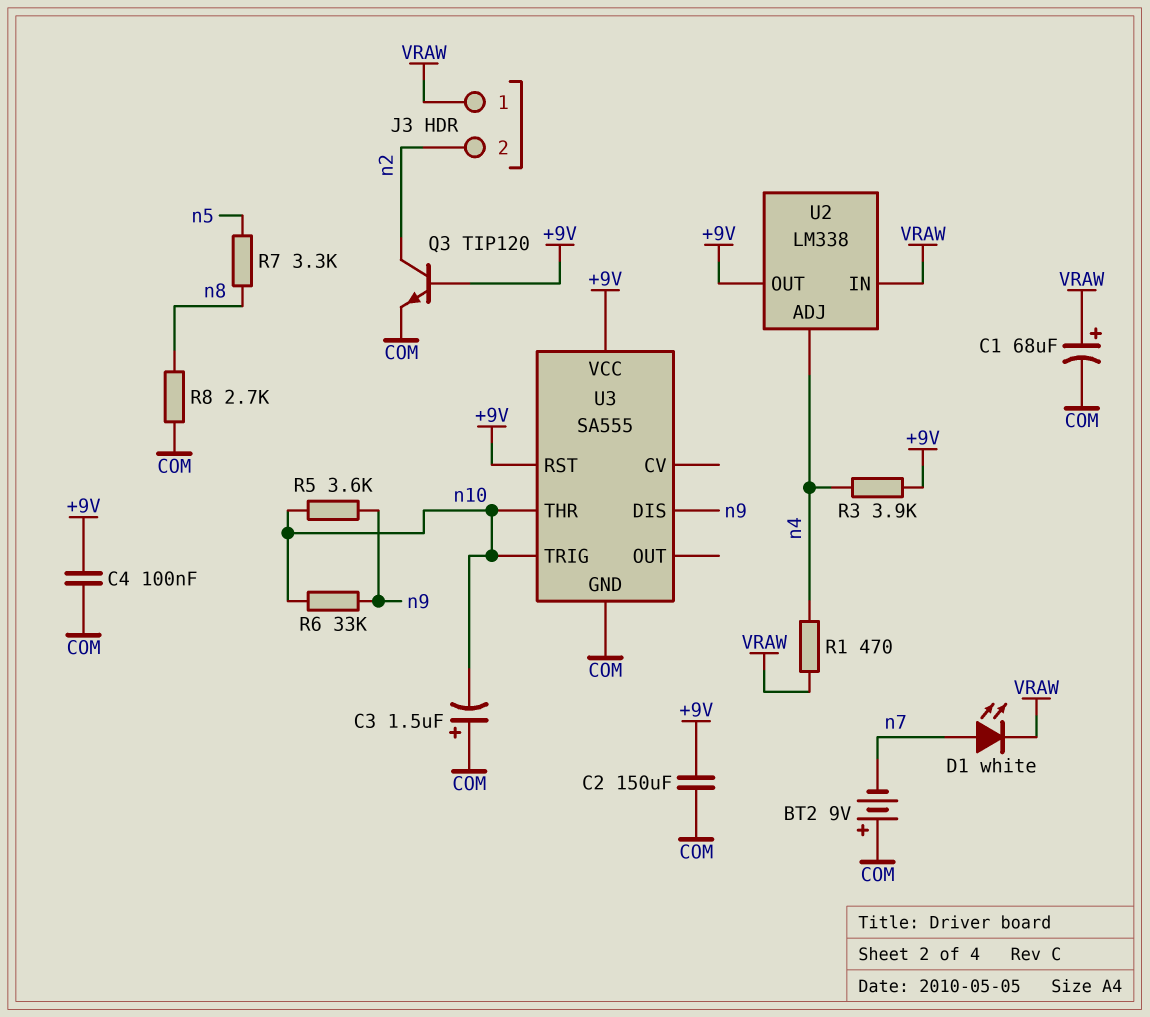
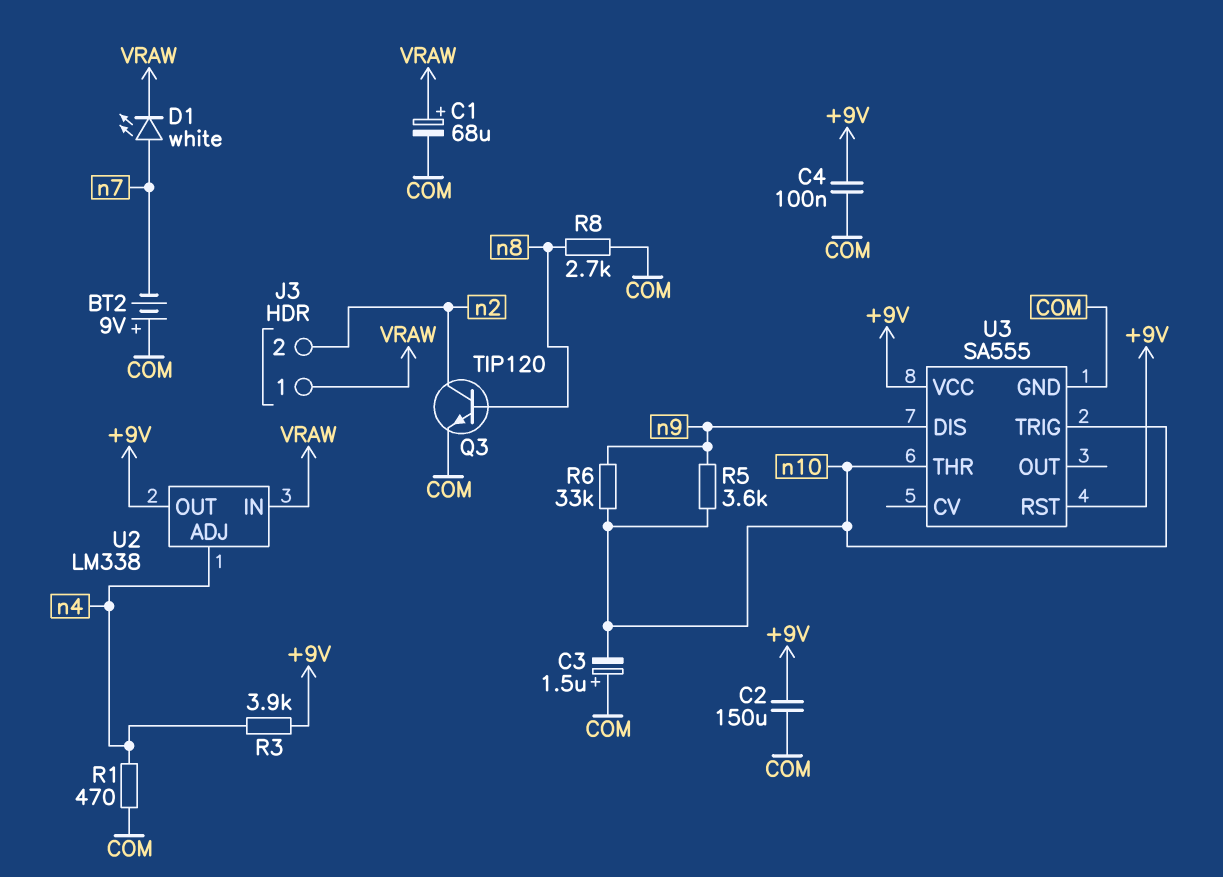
Q3: NPN TIP120 (B +9V, C n2, E COM) -> NPN TIP120 (B n8, C n2, E COM)
R1: 470 (VRAW, n4) -> 470 (COM, n4)
R7: 3.3k (n5, n8) -> none

